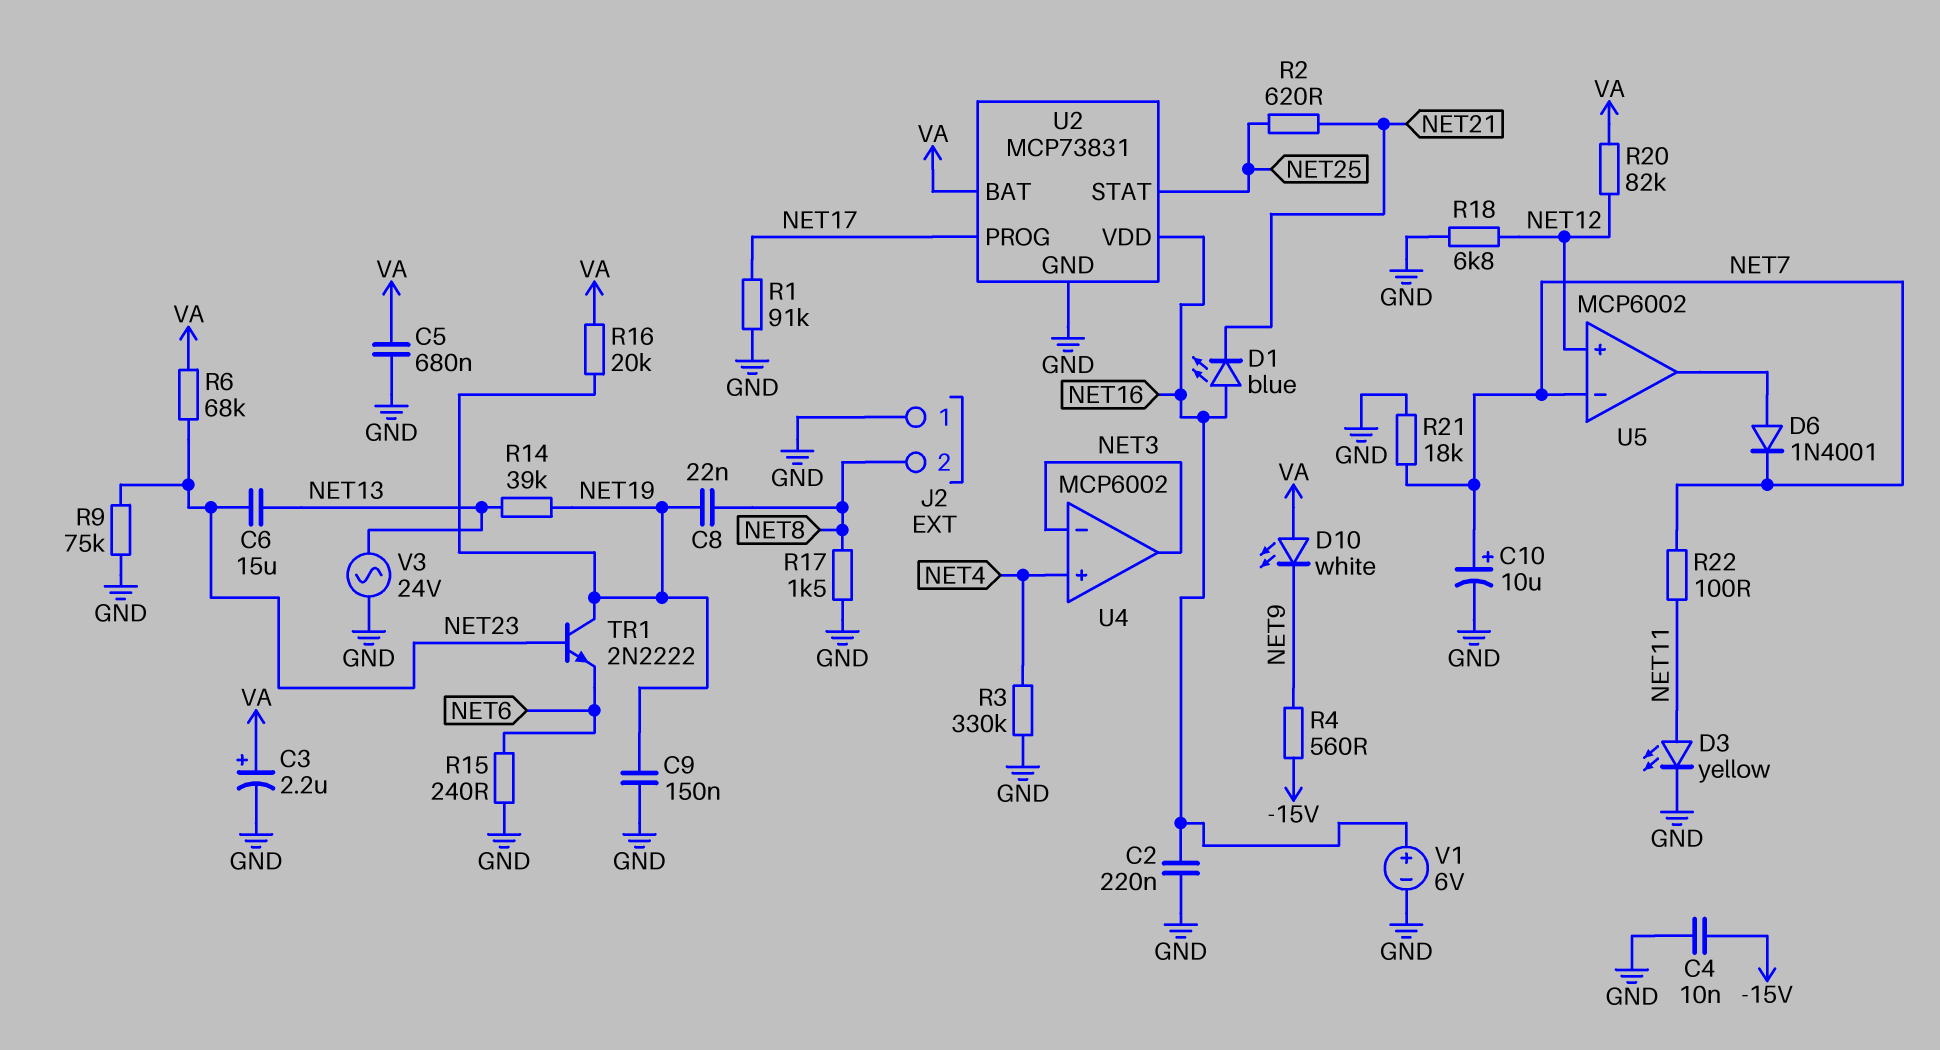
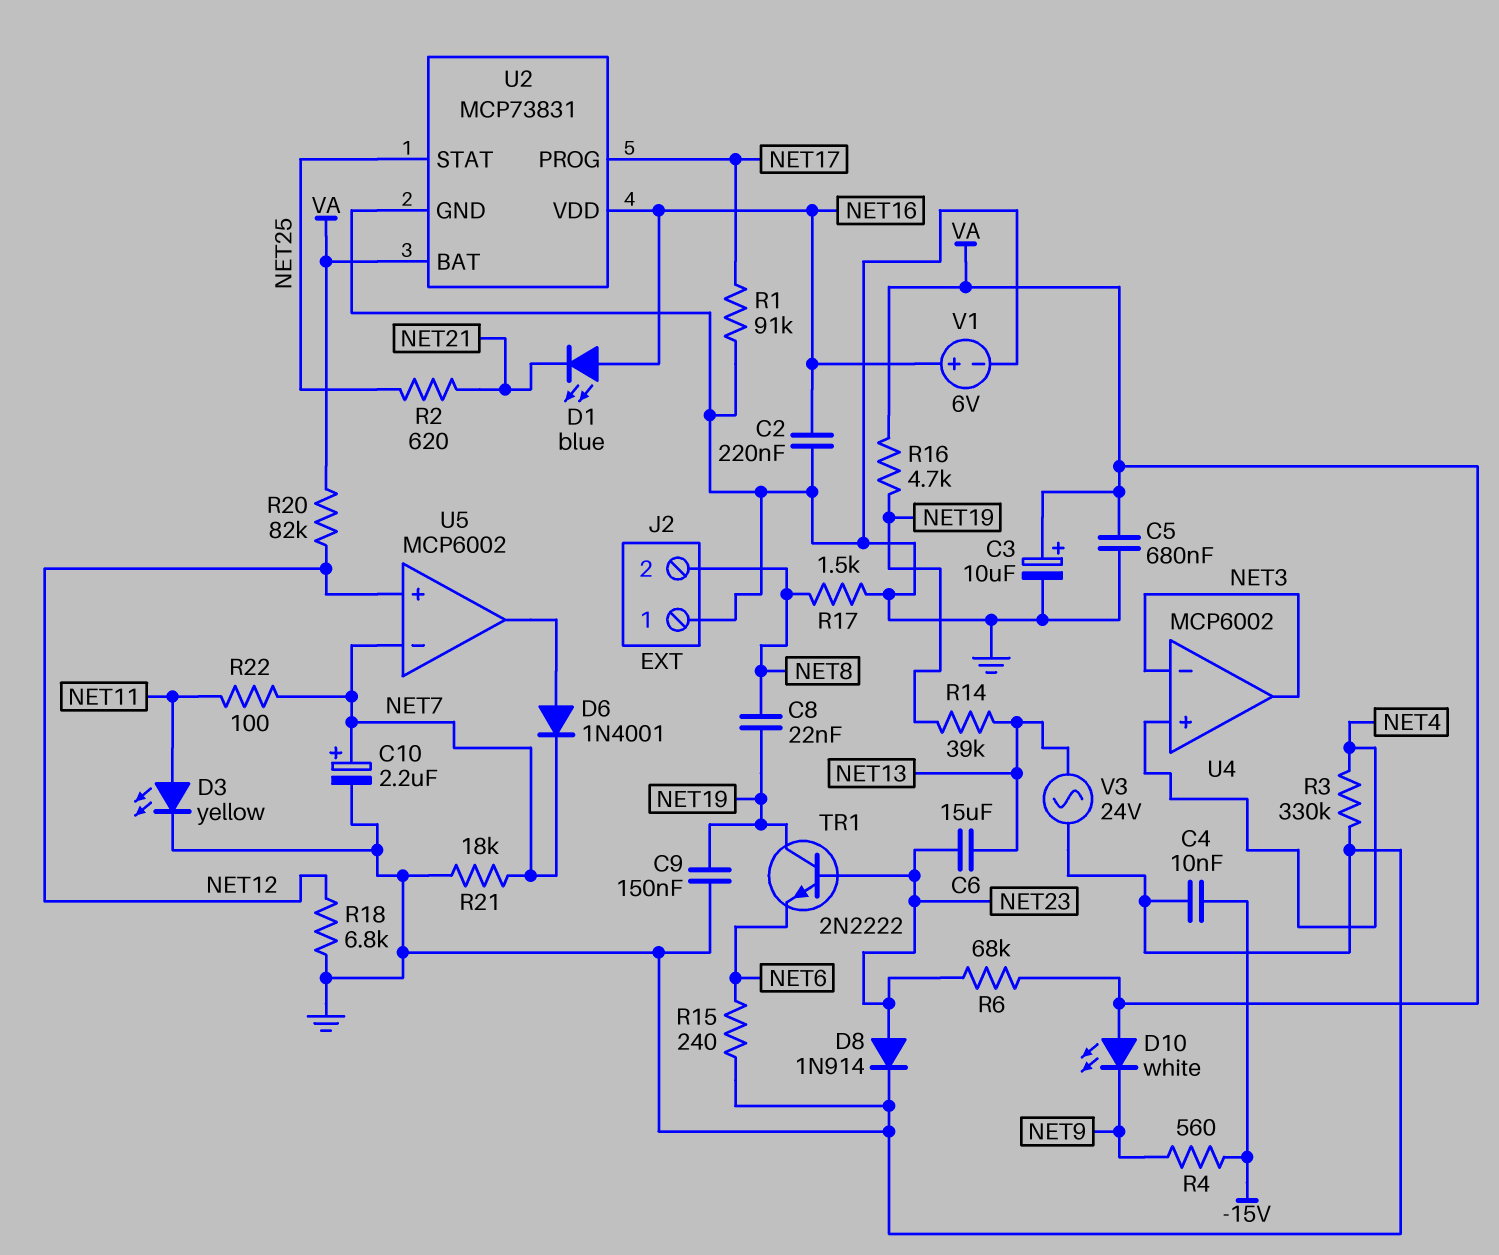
C3: 2.2uF (plus VA, minus GND) -> 10uF (plus VA, minus GND)
C10: 10uF (plus NET7, minus GND) -> 2.2uF (plus NET7, minus GND)
D8: none -> diode 1N914 (A NET23, K GND)
R9: 75k (GND, NET23) -> none
R16: 20k (NET19, VA) -> 4.7k (NET19, VA)

